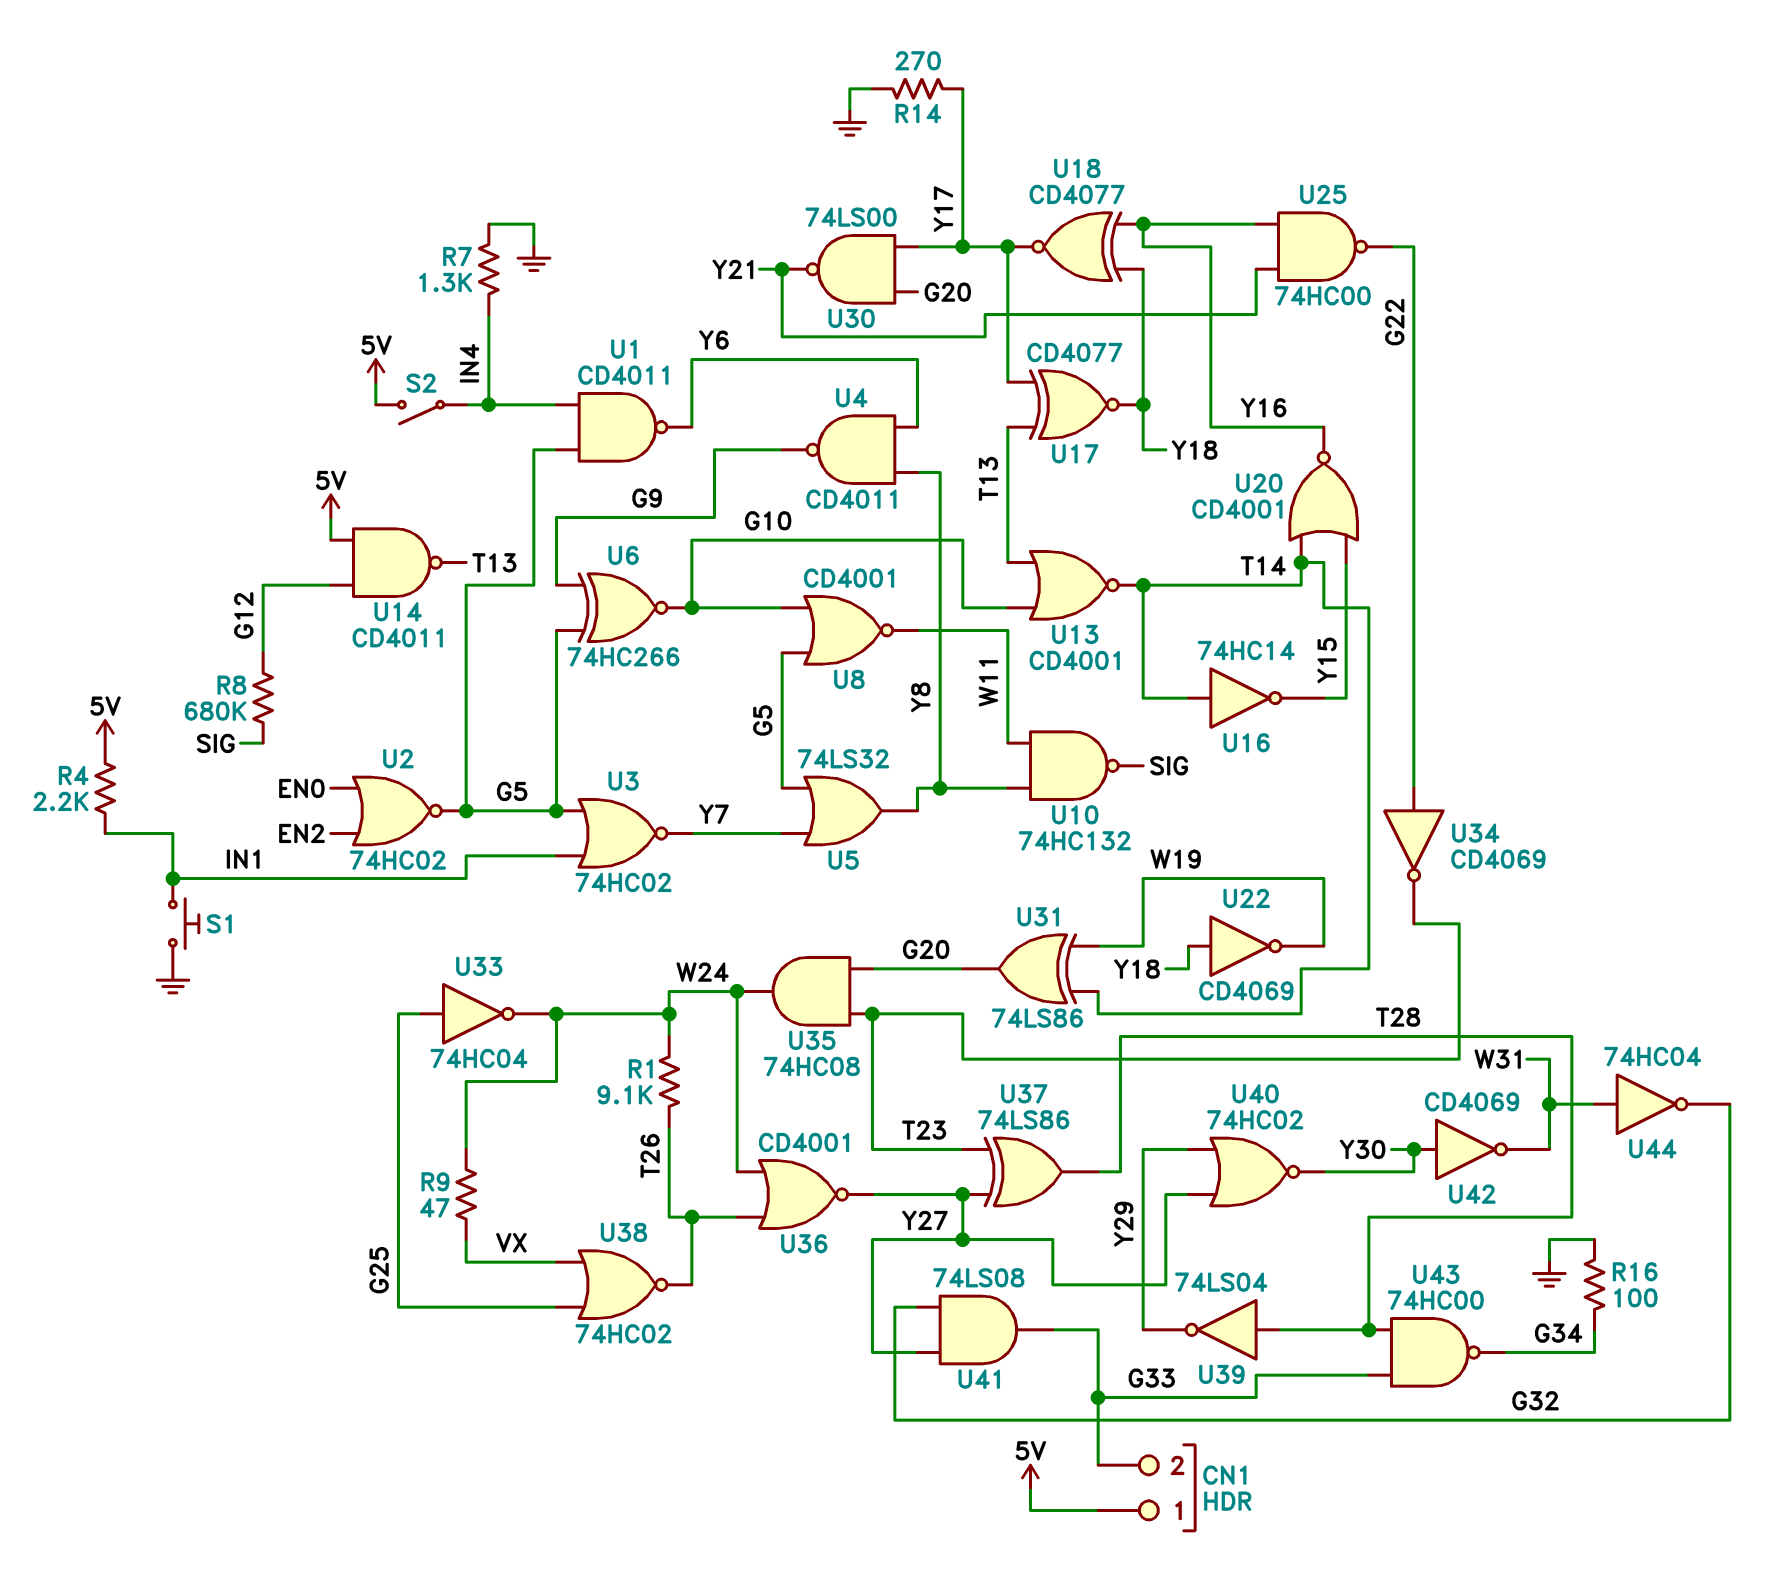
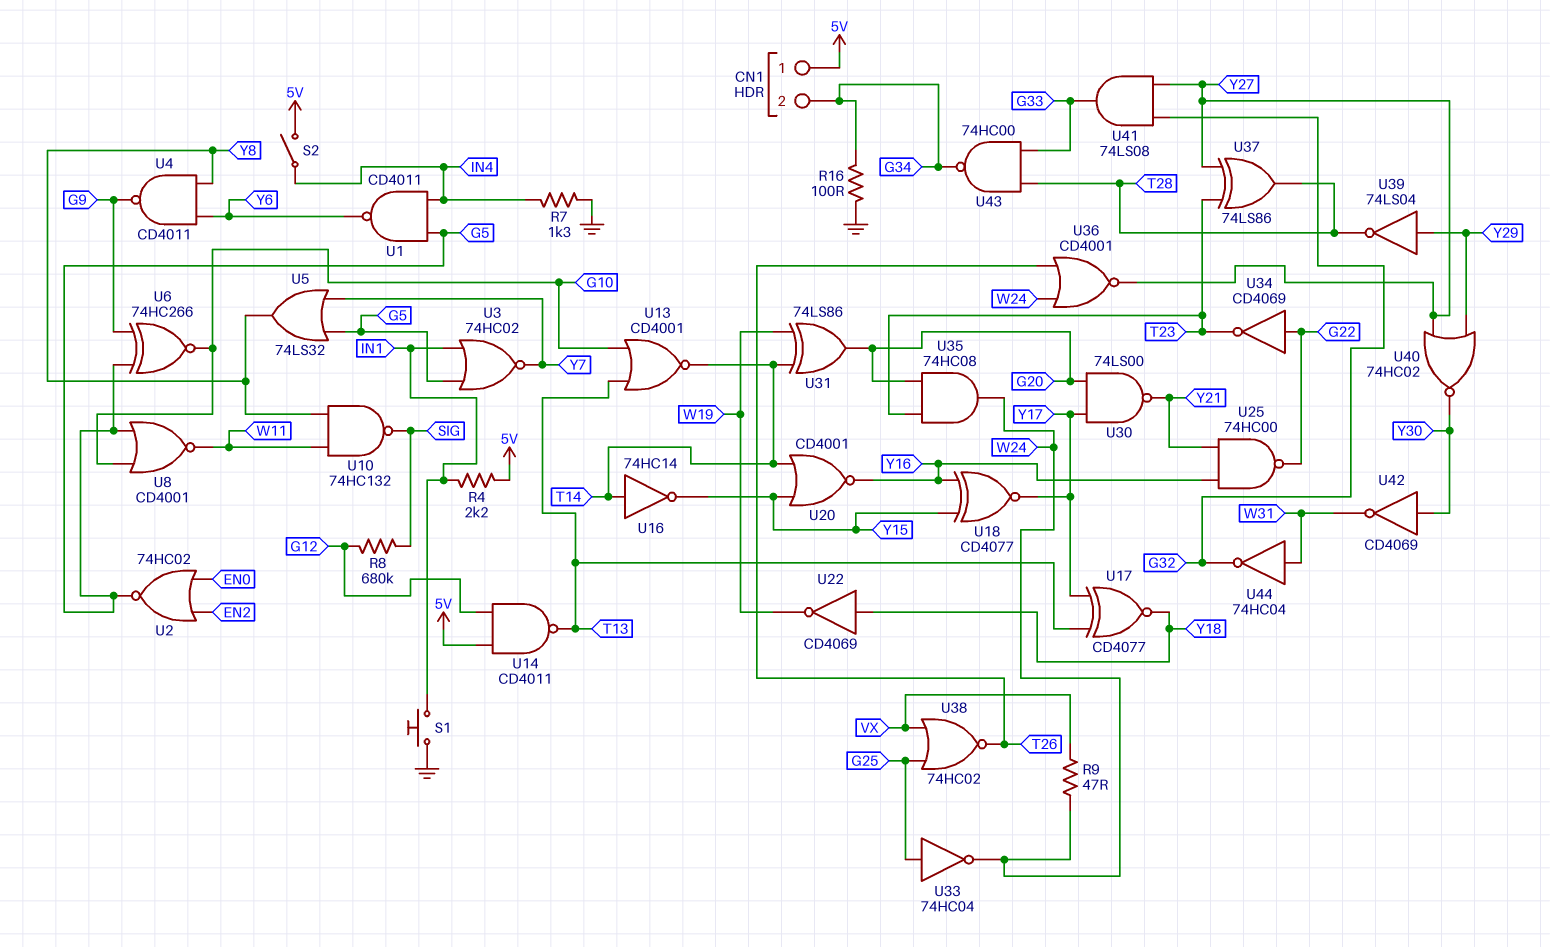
CN1 pin 2: G33 -> G34
R1: 9.1k (T26, W24) -> none
R14: 270 (GND, Y17) -> none
U18: XNOR CD4077 (in Y16, in Y18, out Y17) -> XNOR CD4077 (in Y15, in Y16, out Y17)
U39: NOT 74LS04 (in T28, out Y29) -> NOT 74LS04 (in Y29, out T28)

